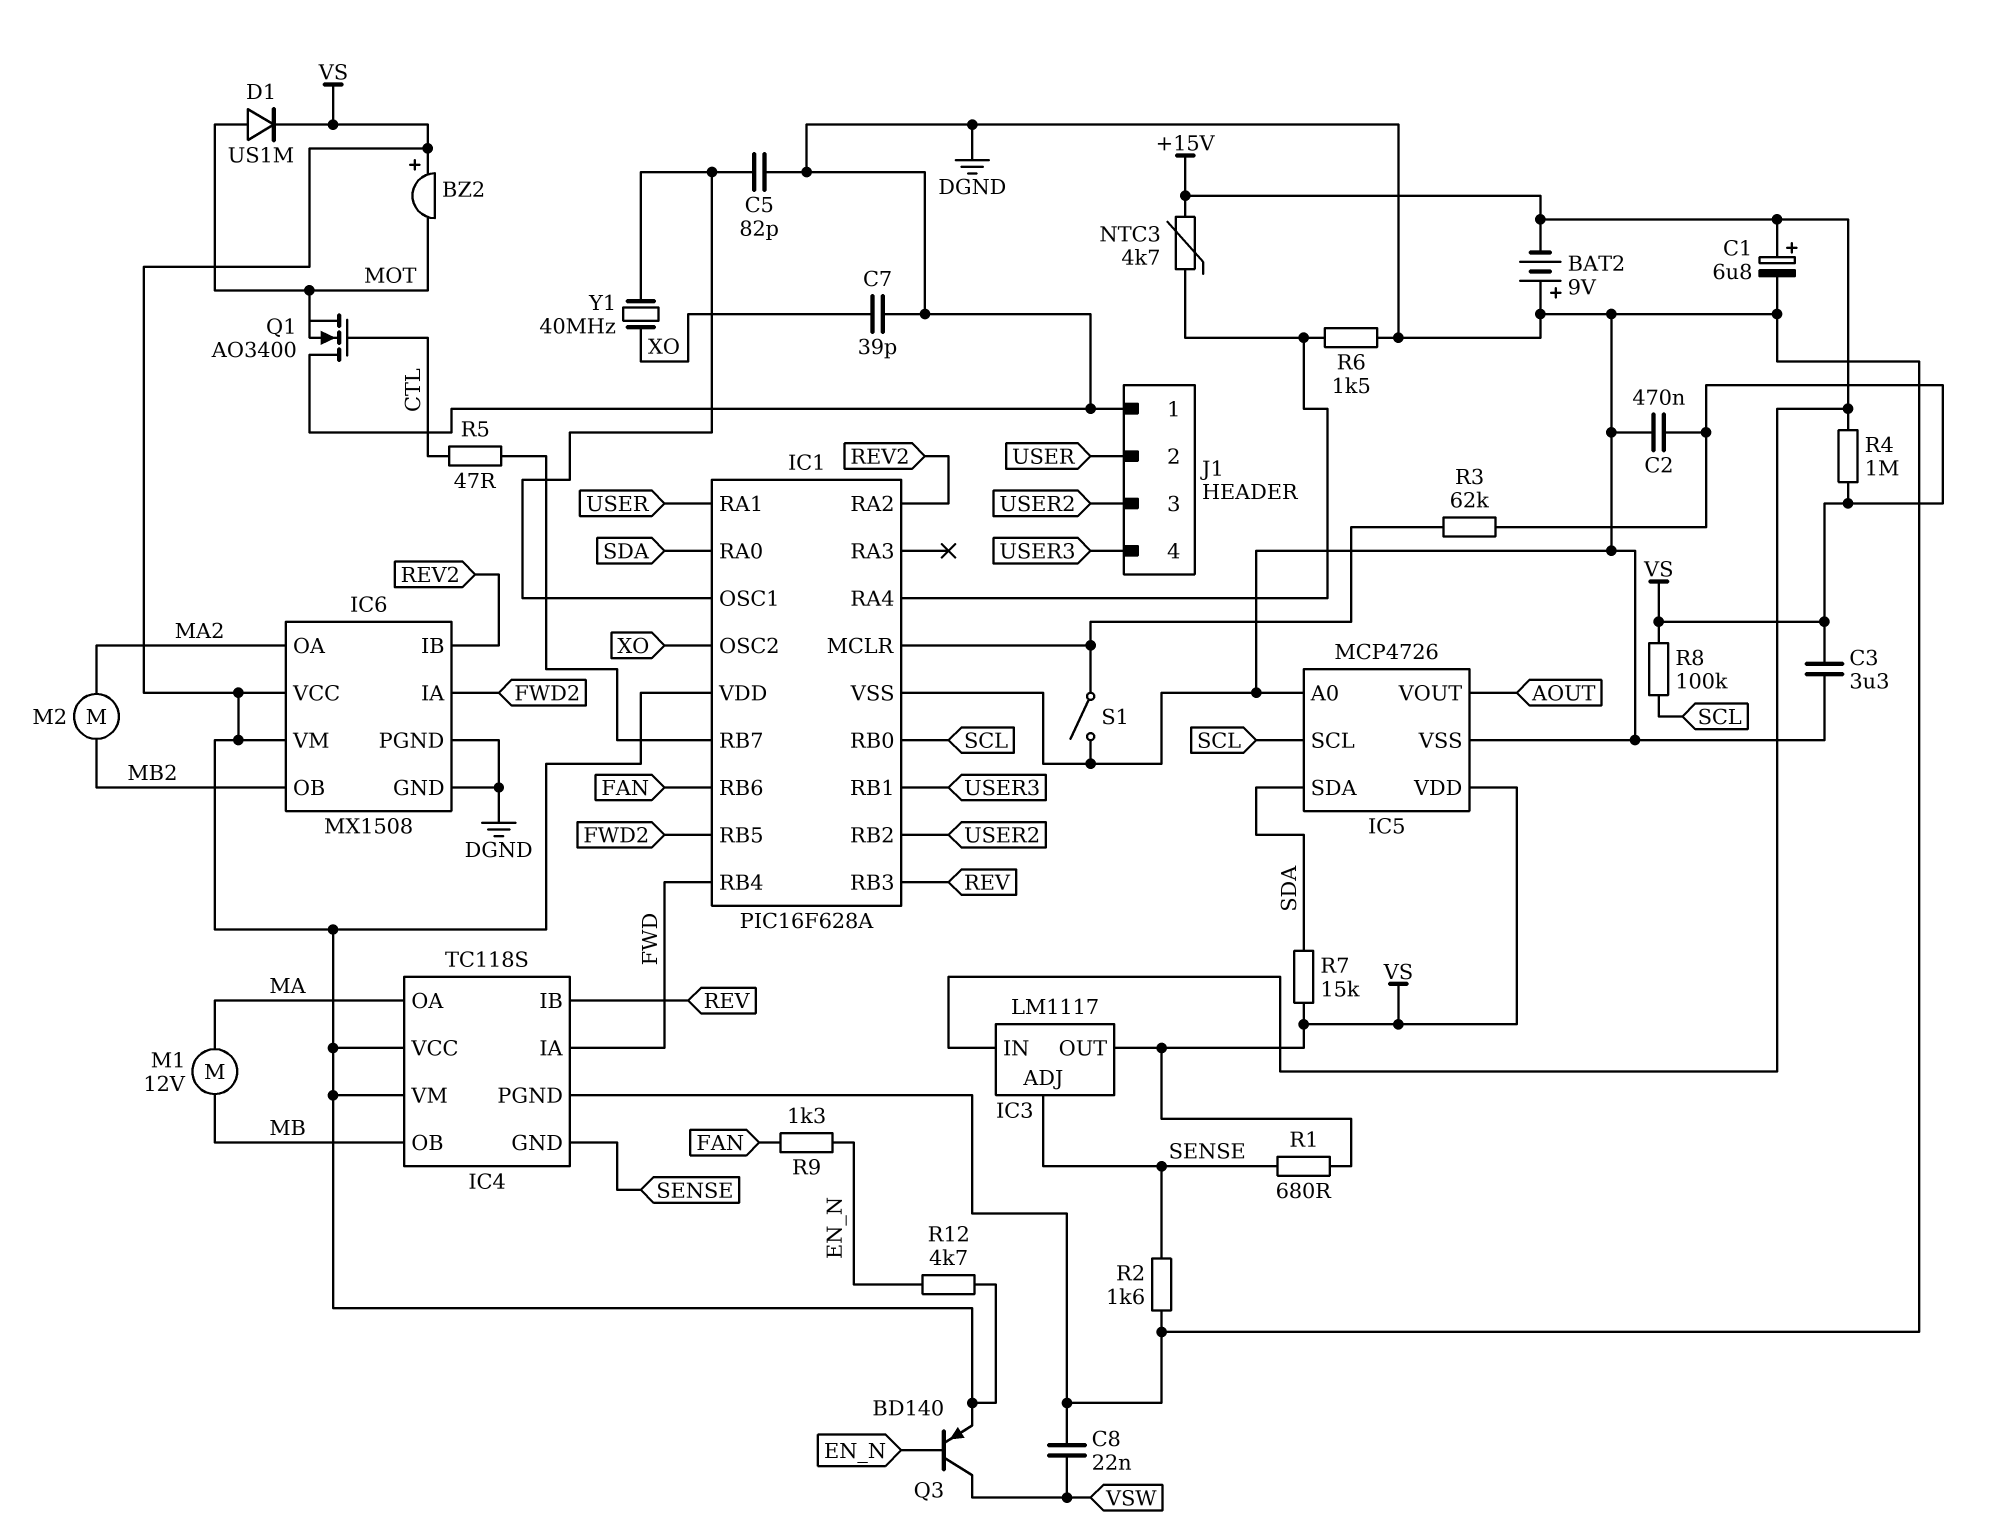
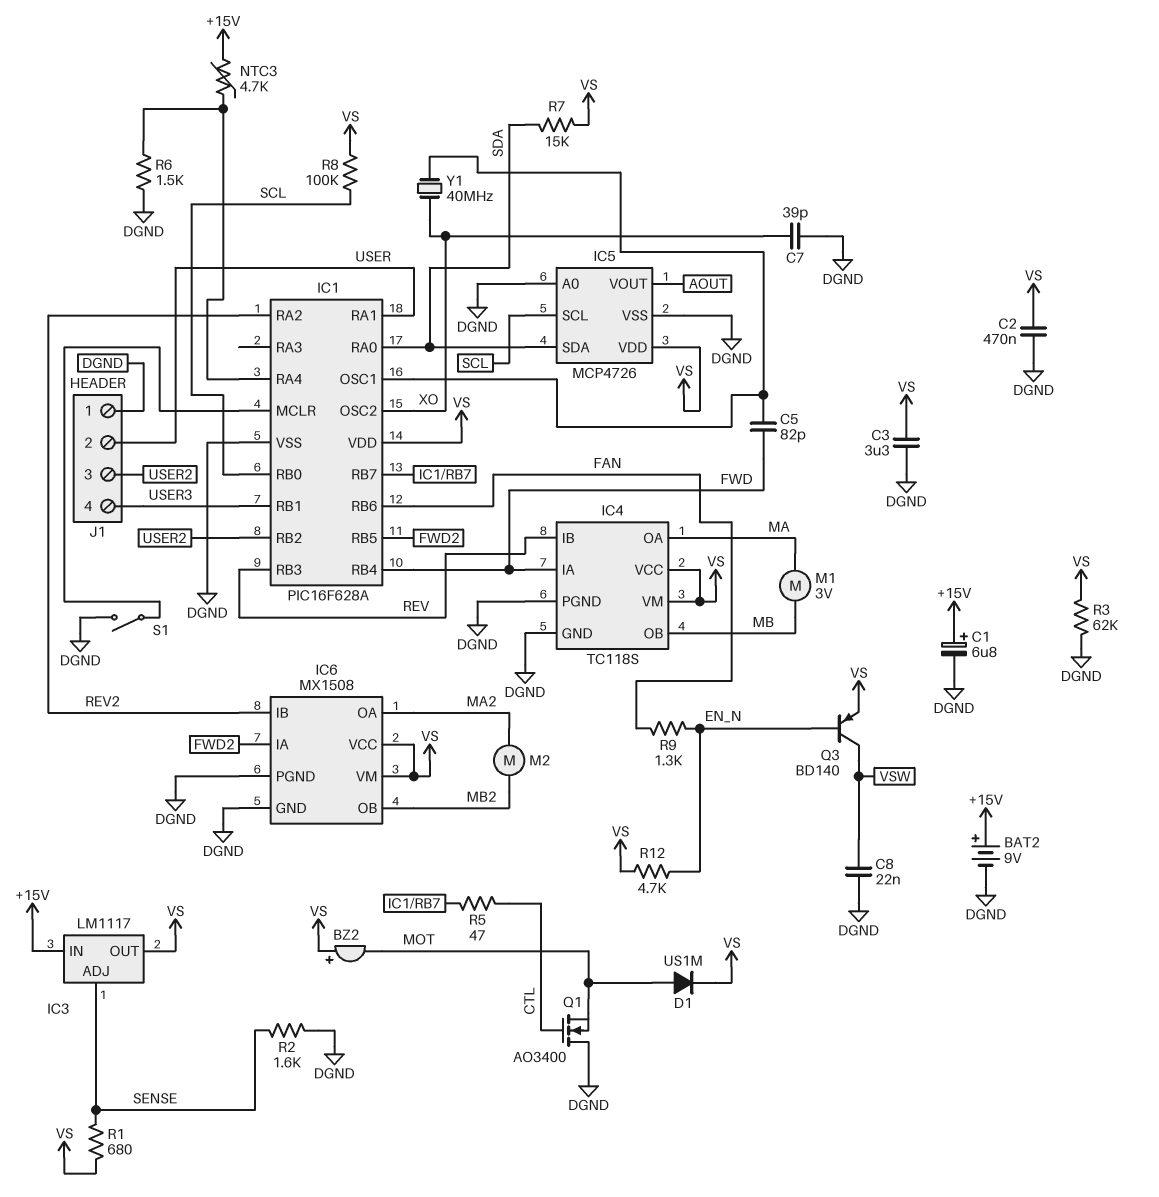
BAT2: 9V (plus DGND, minus +15V) -> 9V (plus +15V, minus DGND)
C5: 82pF (DGND, IC1/OSC1) -> 82pF (FWD, IC1/OSC1)
IC4 pin GND: SENSE -> DGND
M1: motor 12V (MA, MB) -> motor 3V (MA, MB)
R3: 62k (IC1/MCLR, VS) -> 62k (DGND, VS)
R4: 1M (+15V, VS) -> none

